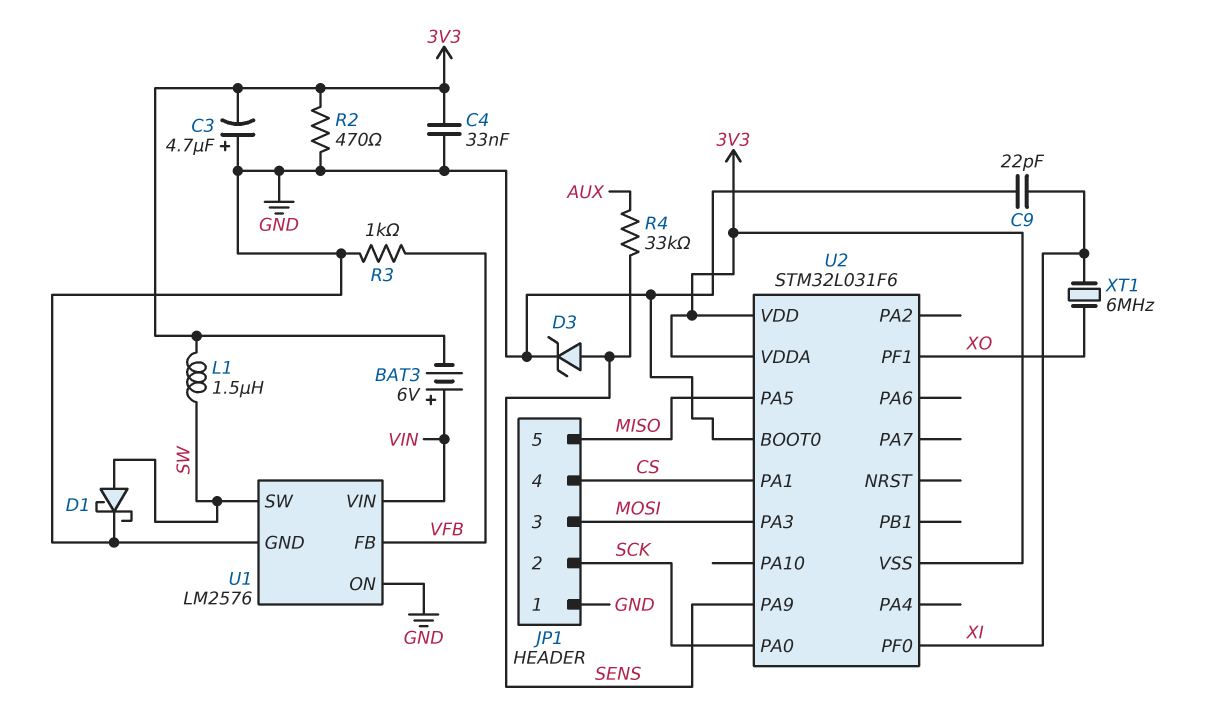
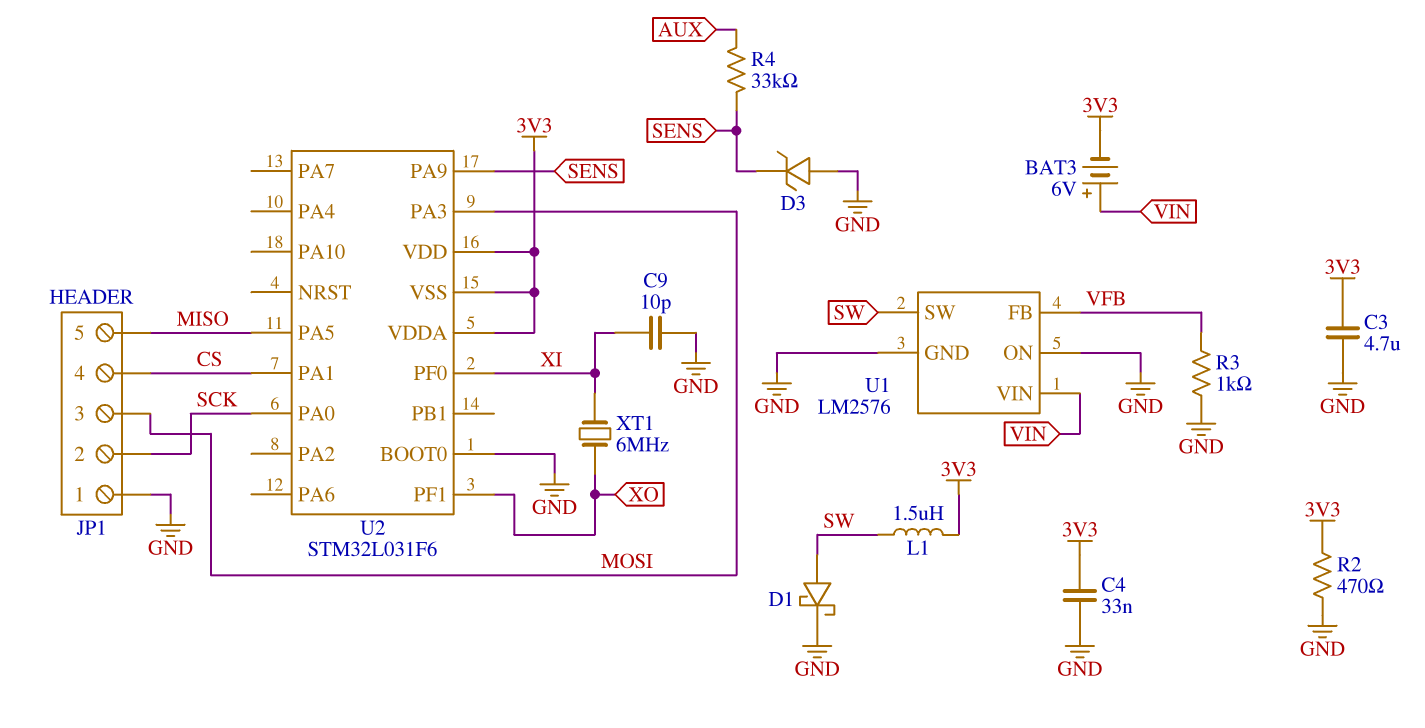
C3: 4.7uF (plus GND, minus 3V3) -> 4.7uF (3V3, GND)
C9: 22pF (GND, XI) -> 10pF (GND, XI)
D3: zener (A SENS, K GND) -> zener (A GND, K SENS)

